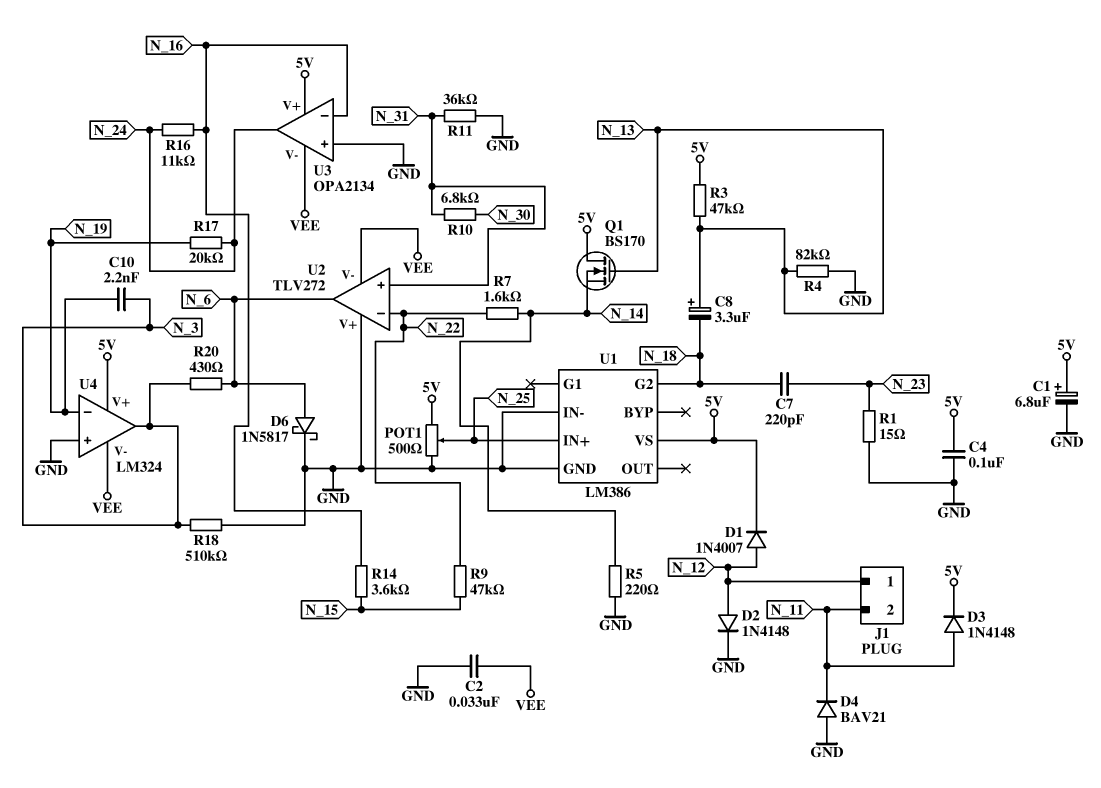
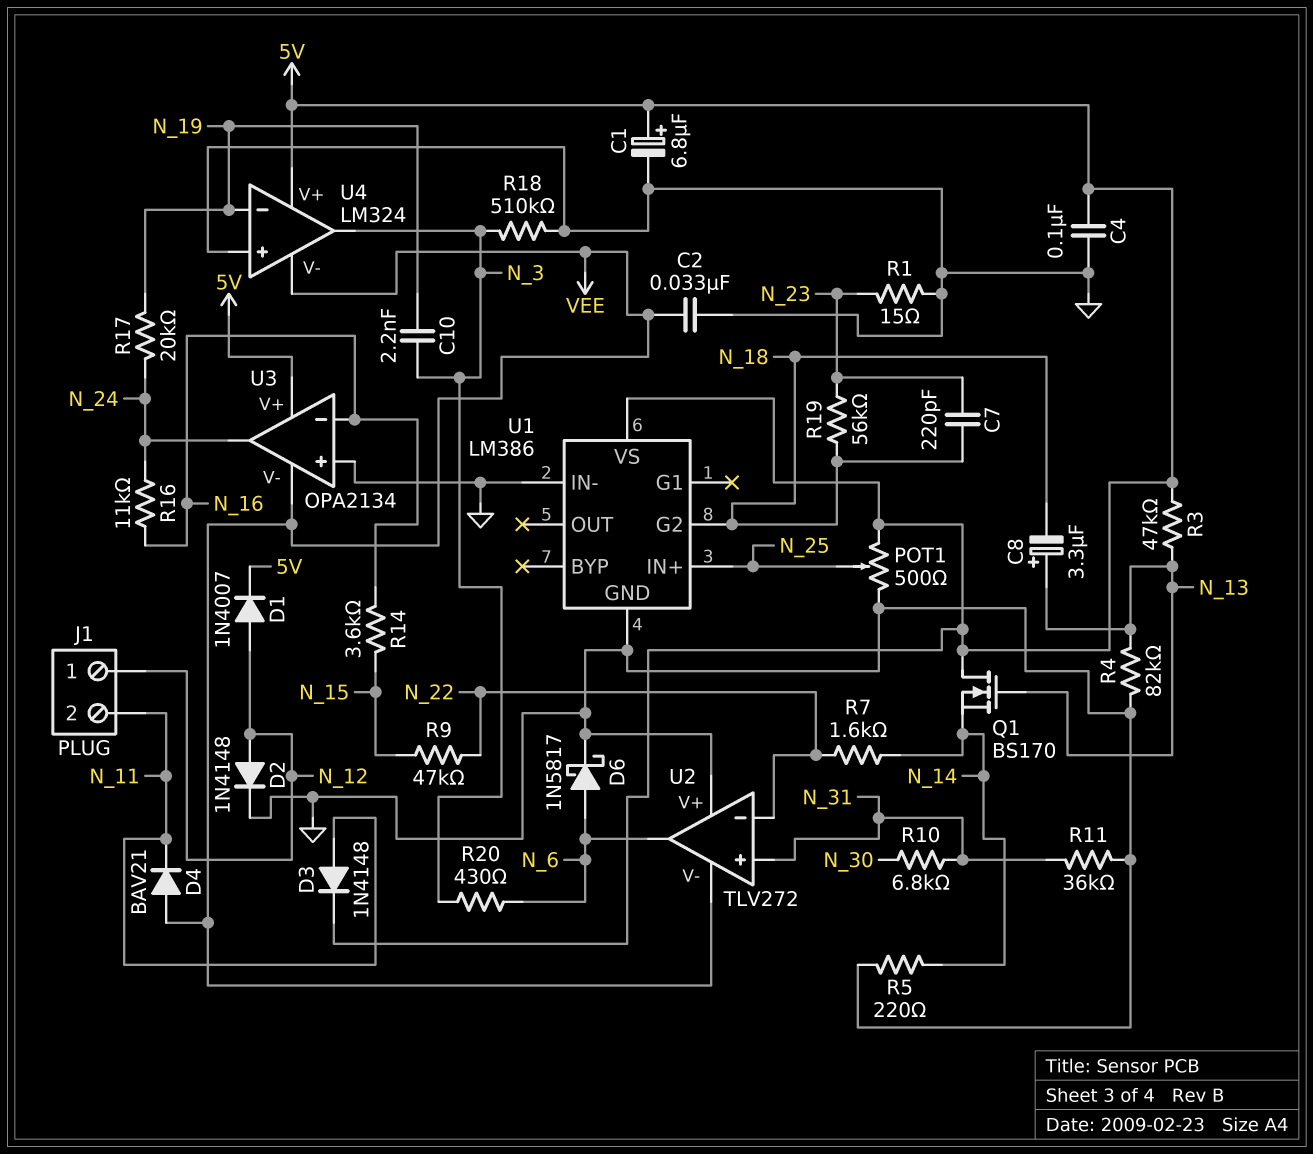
D4: diode BAV21 (A GND, K N_11) -> diode BAV21 (A VEE, K N_11)
R19: none -> 56k (N_18, N_23)

